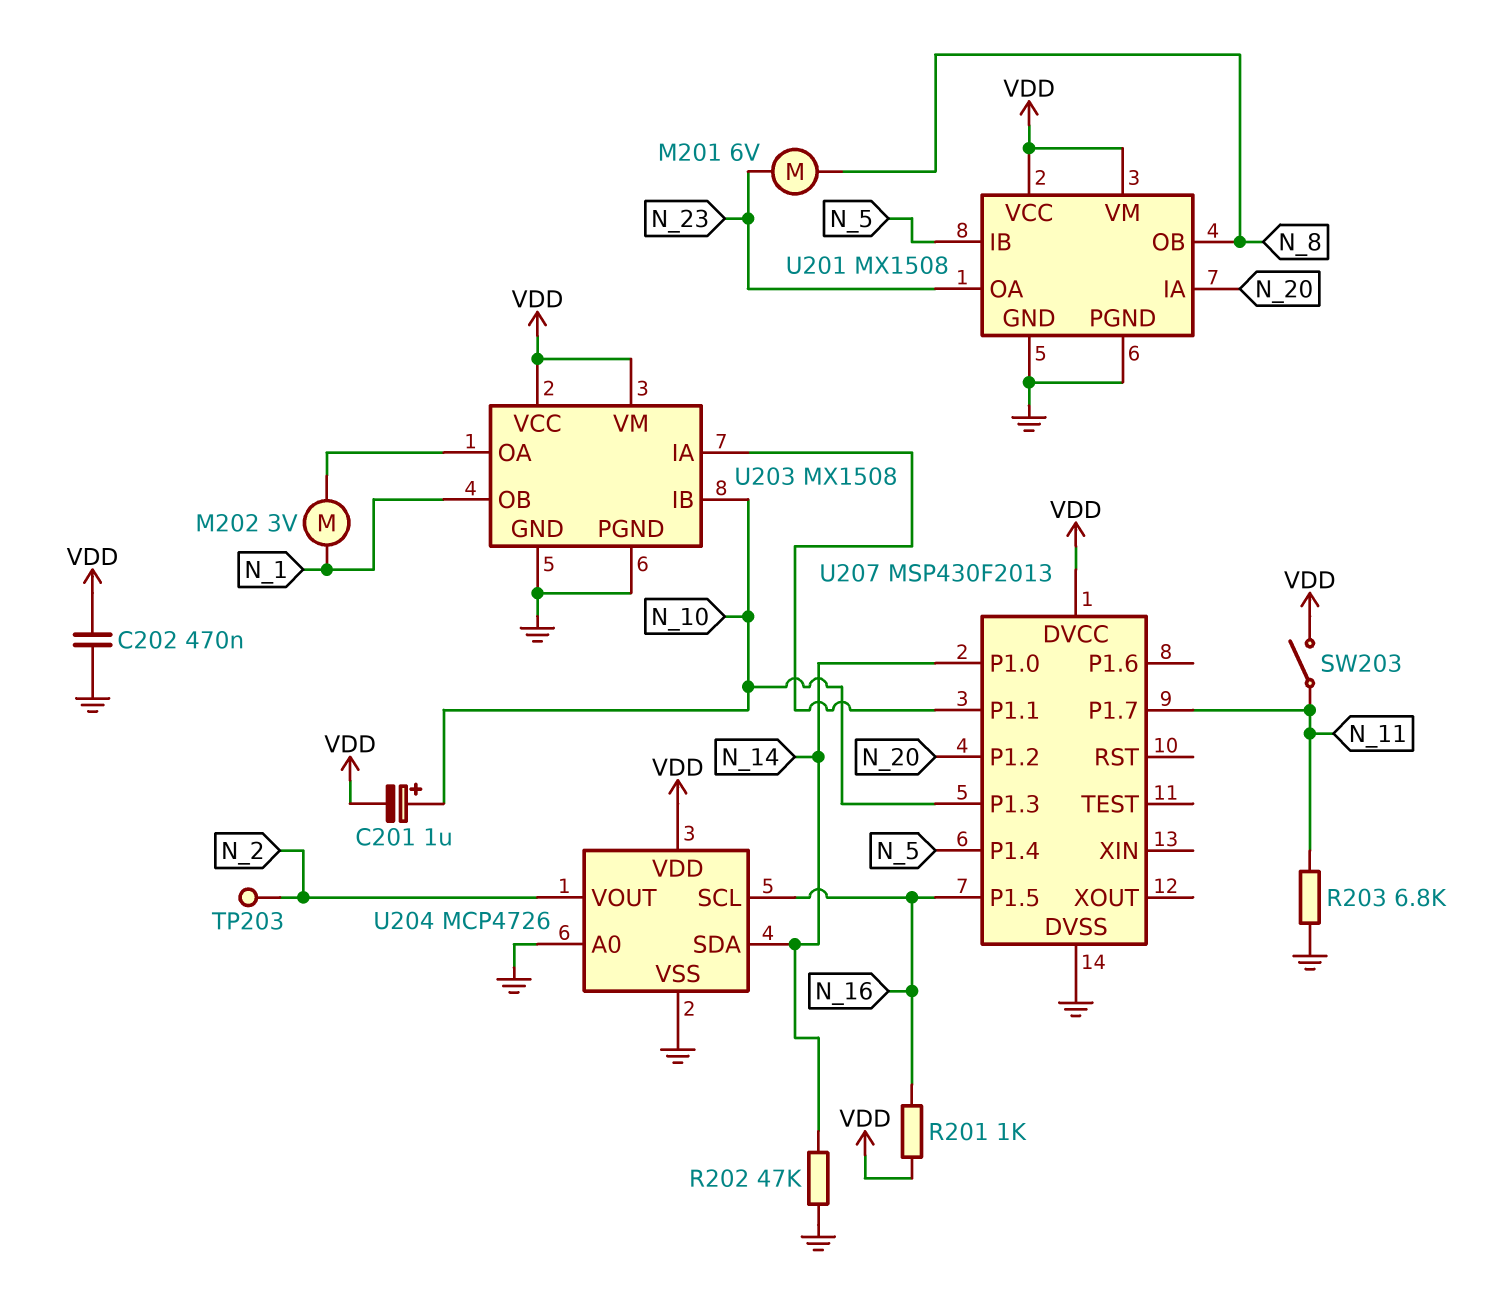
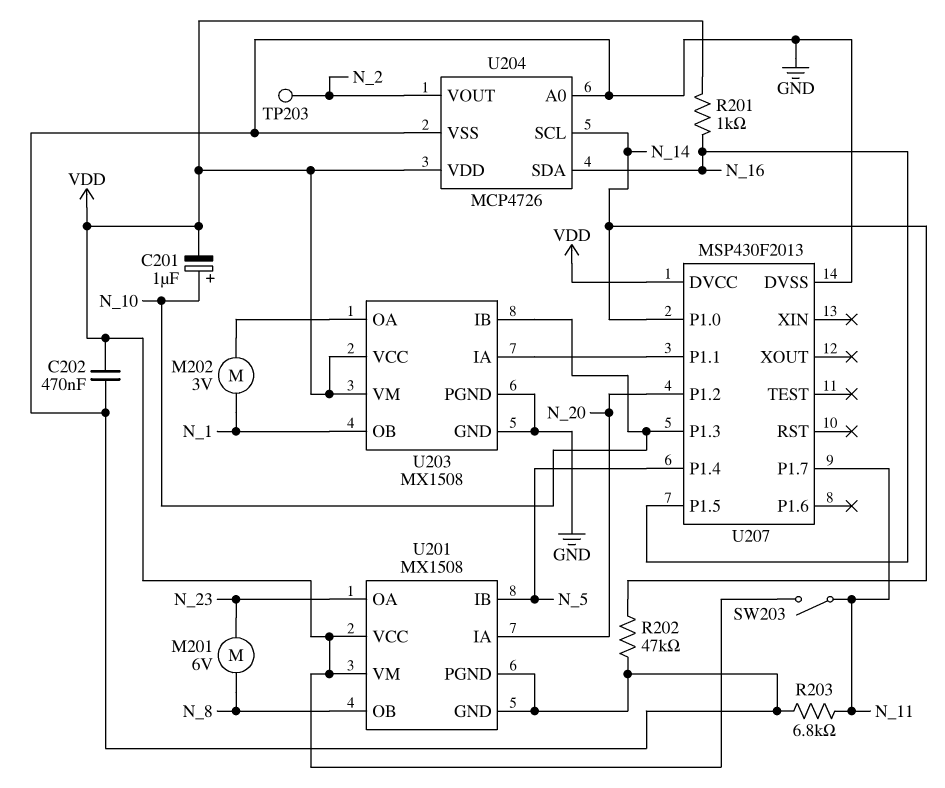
U204 pin SCL: N_16 -> N_14
U204 pin SDA: N_14 -> N_16

